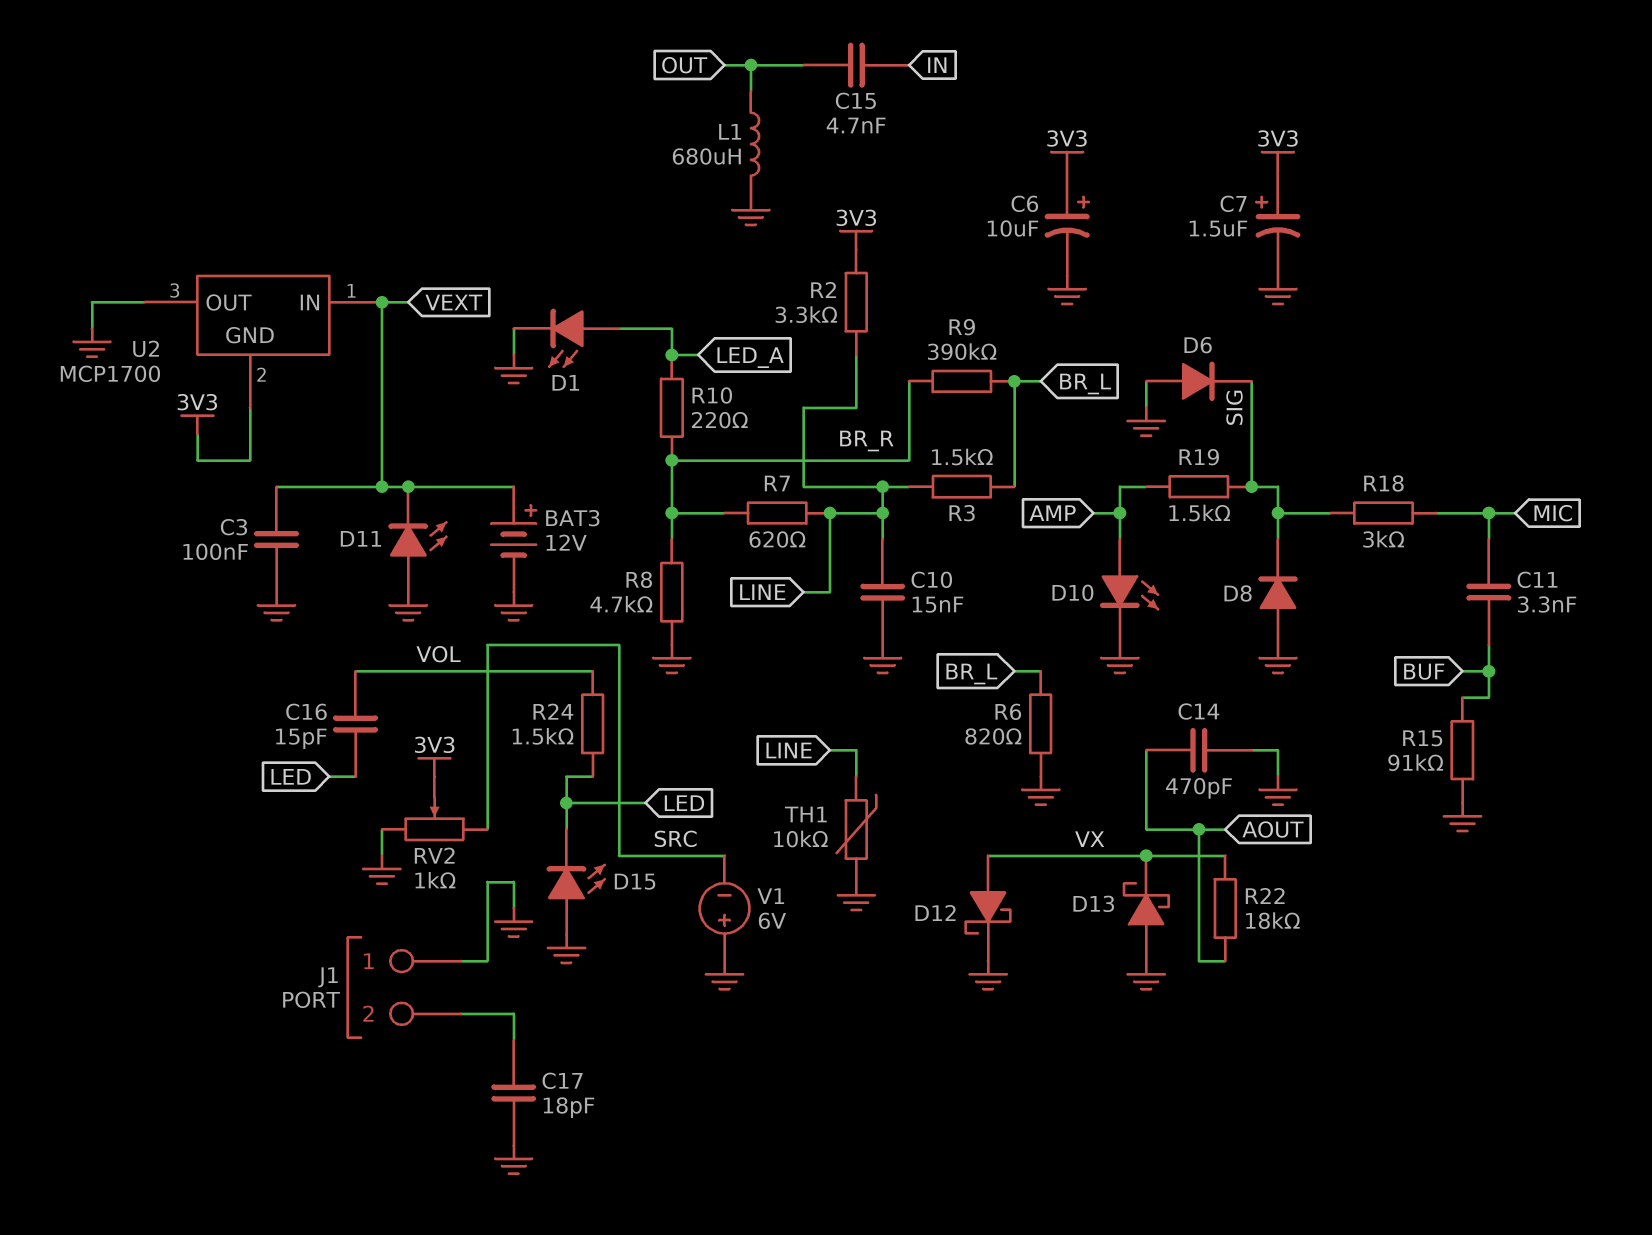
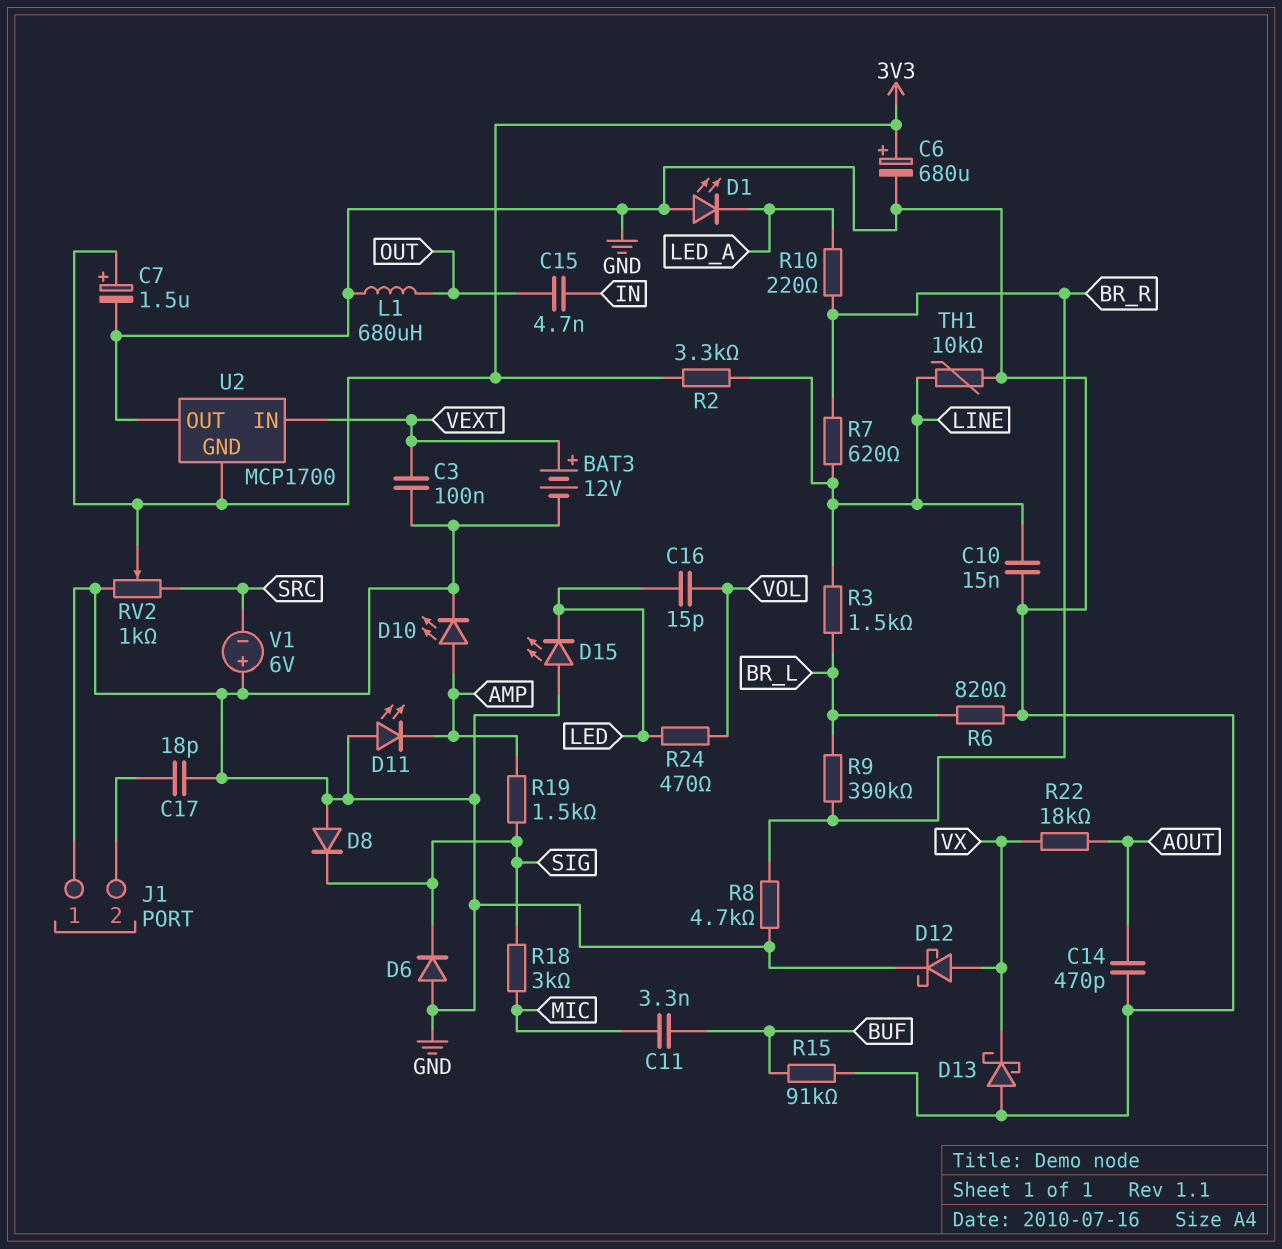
C6: 10uF (plus 3V3, minus GND) -> 680uF (plus 3V3, minus GND)
D1: LED (A LED_A, K GND) -> LED (A GND, K LED_A)
D11: LED (A GND, K VEXT) -> LED (A GND, K AMP)
R24: 1.5k (LED, VOL) -> 470 (LED, VOL)

